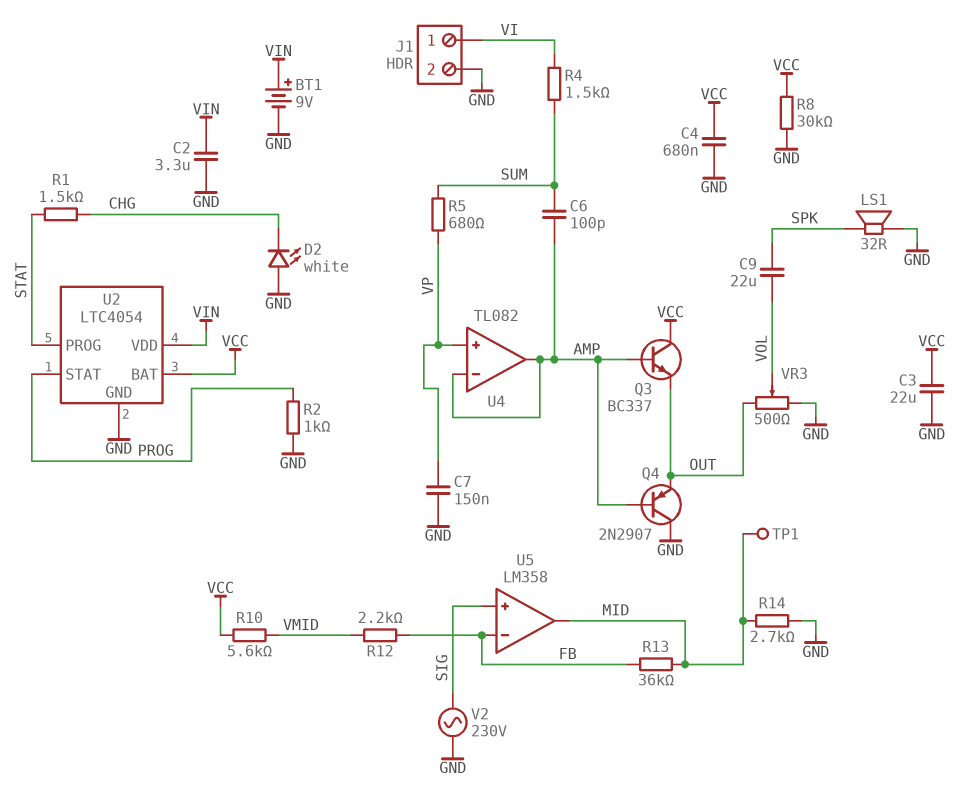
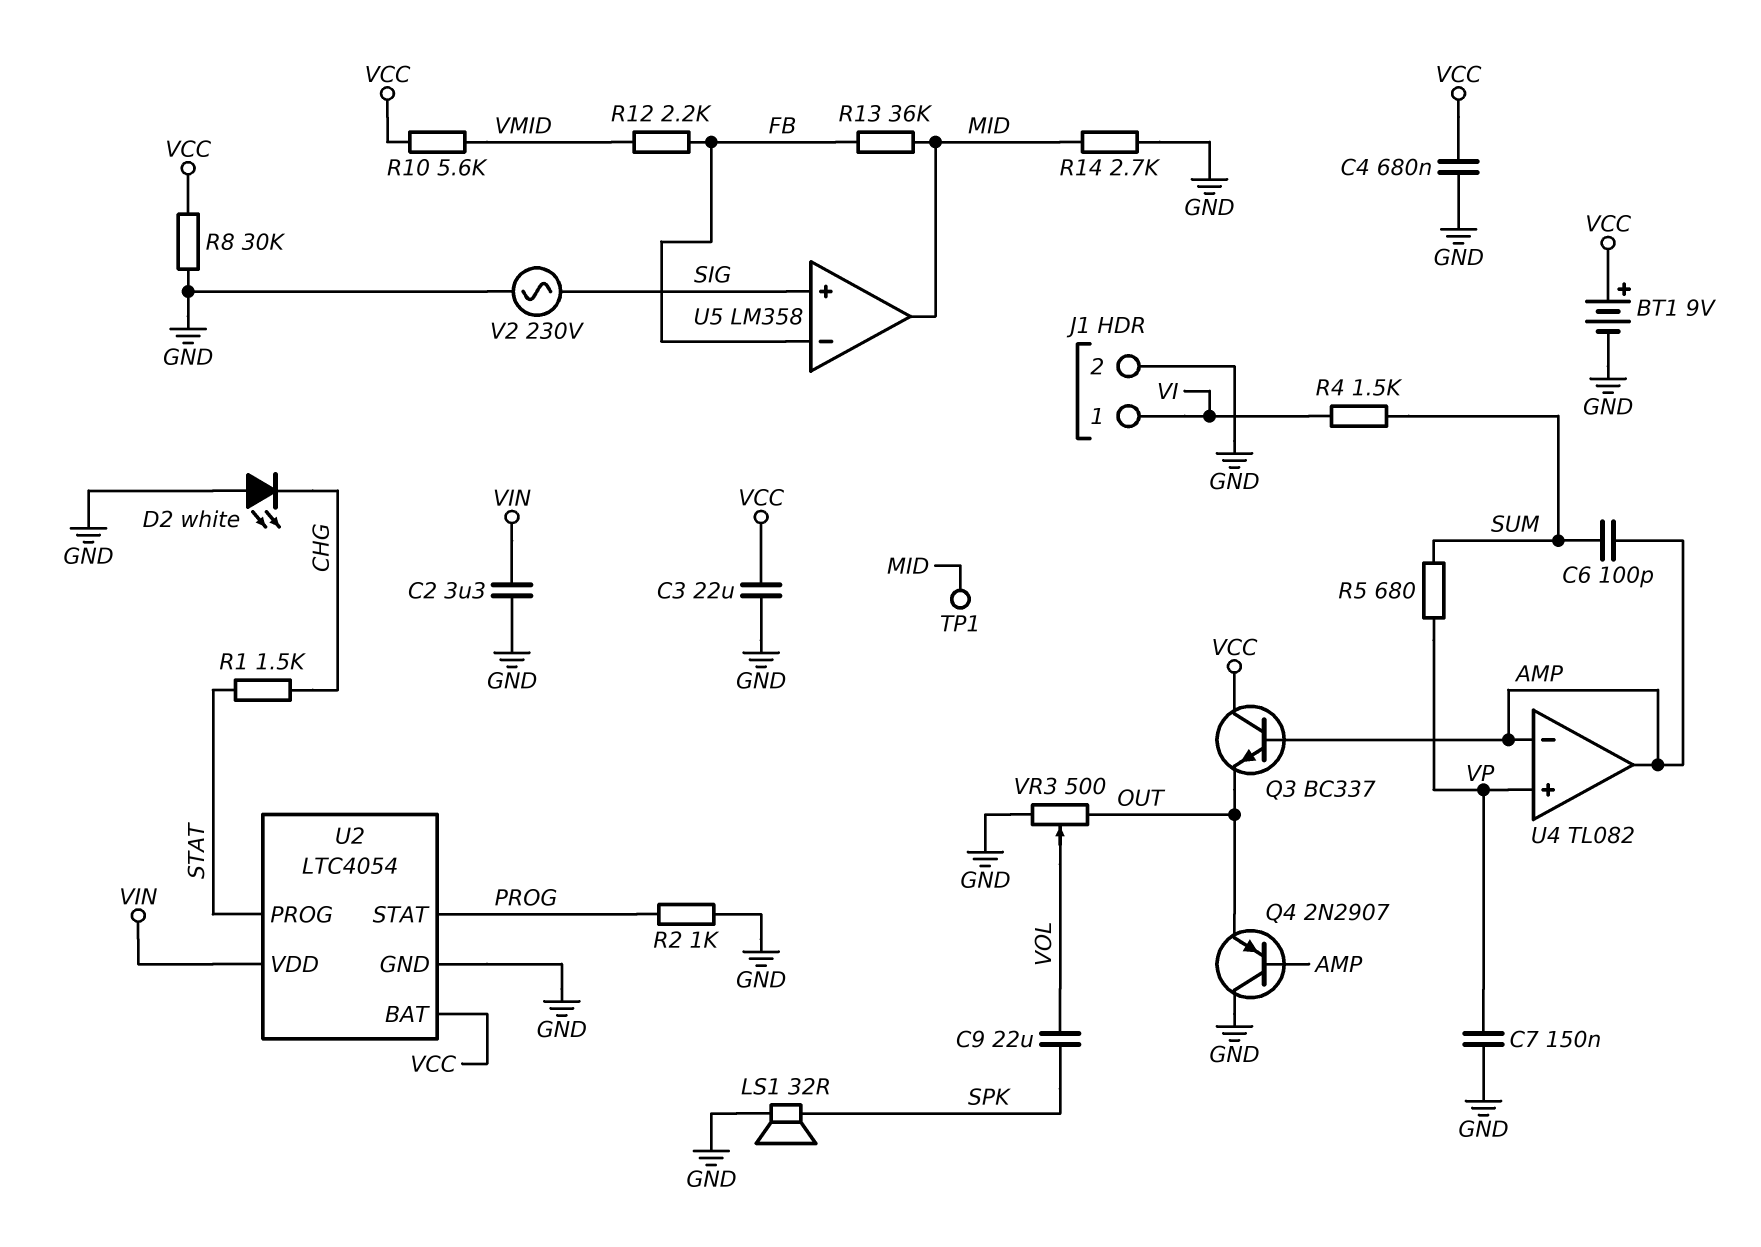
BT1: 9V (plus VIN, minus GND) -> 9V (plus VCC, minus GND)

